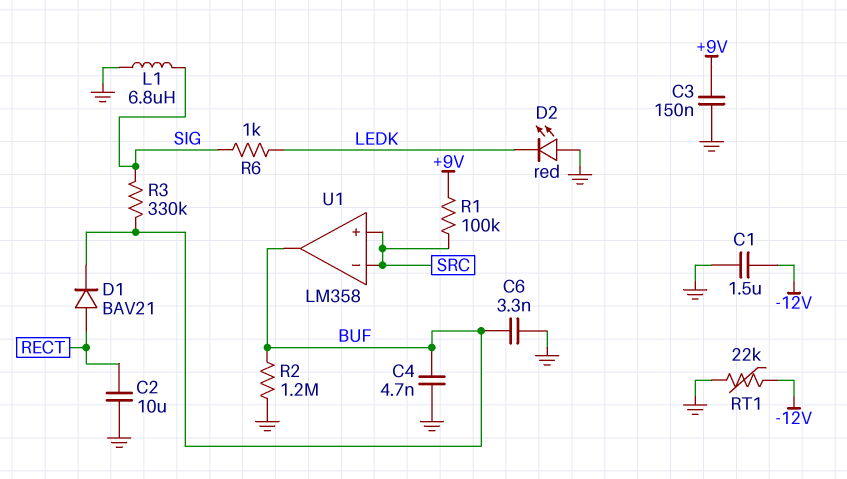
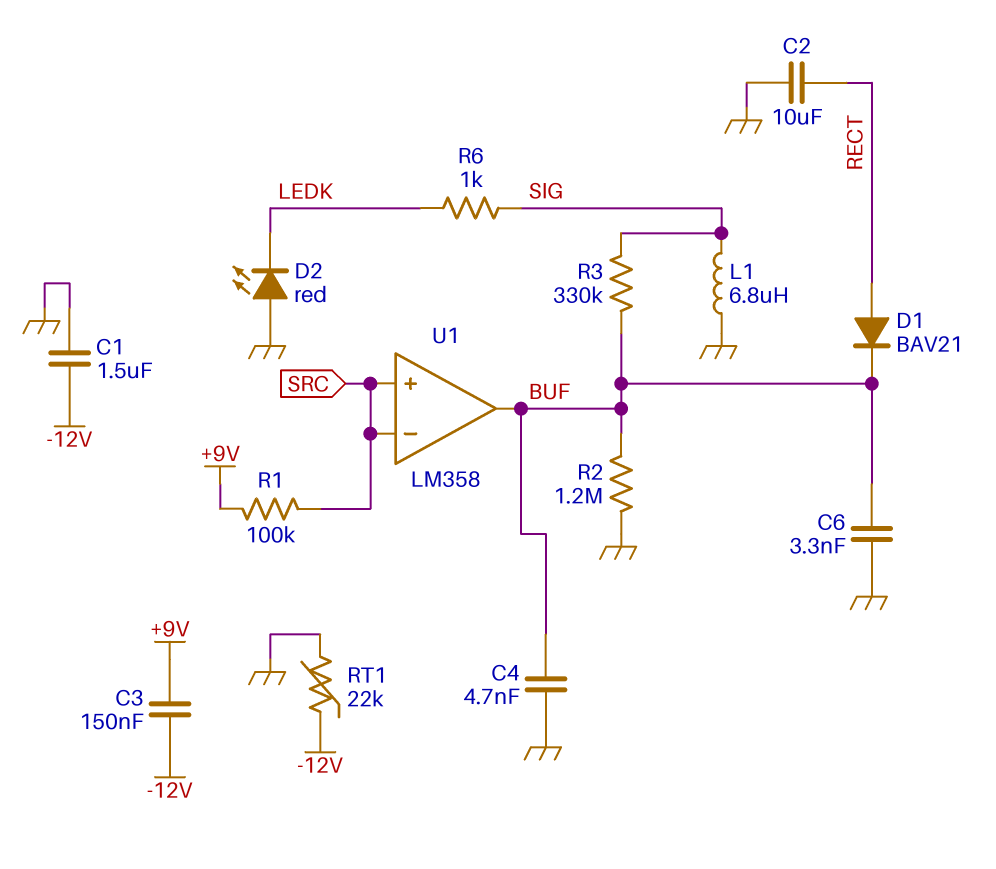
C3: 150nF (+9V, GND) -> 150nF (+9V, -12V)

